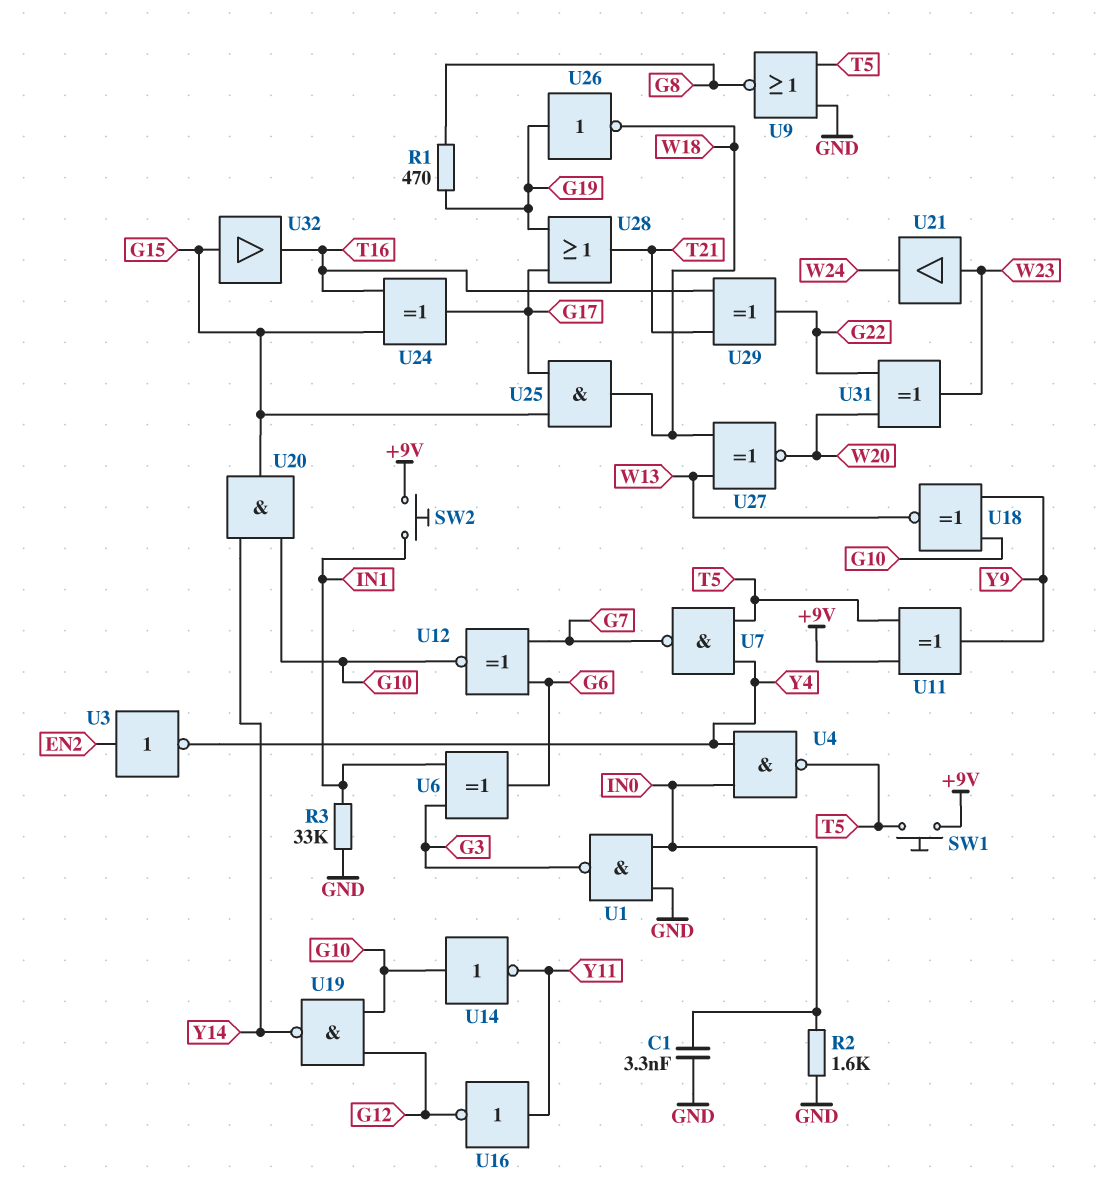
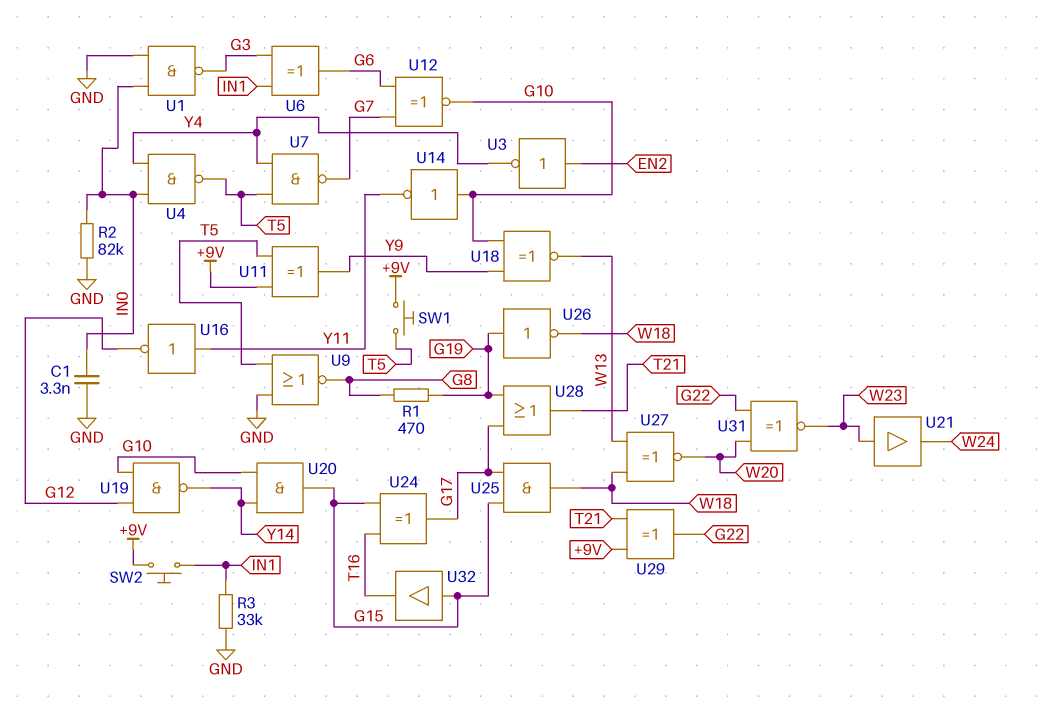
R2: 1.6k (GND, IN0) -> 82k (GND, IN0)
U29: XOR (in T16, in T21, out G22) -> XOR (in +9V, in T21, out G22)
U31: XOR (in G22, in W20, out W23) -> XNOR (in G22, in W20, out W23)

